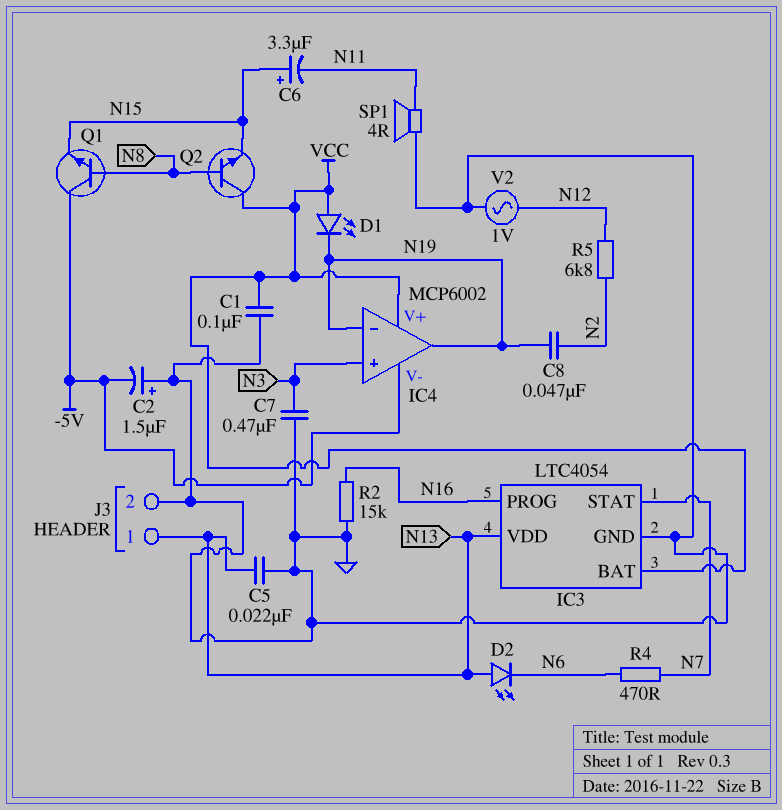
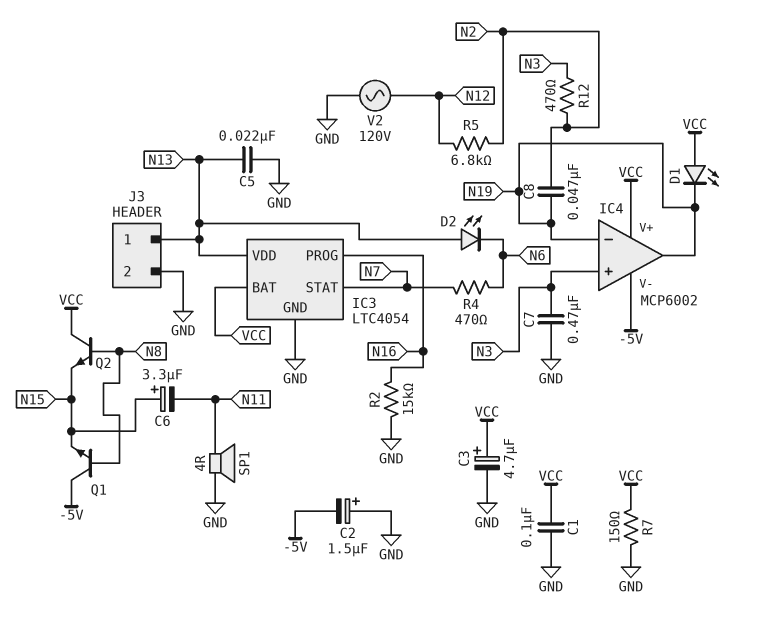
C3: none -> 4.7uF (plus VCC, minus GND)
R7: none -> 150 (GND, VCC)
R12: none -> 470 (N2, N3)
V2: AC 1V (GND, N12) -> AC 120V (GND, N12)

